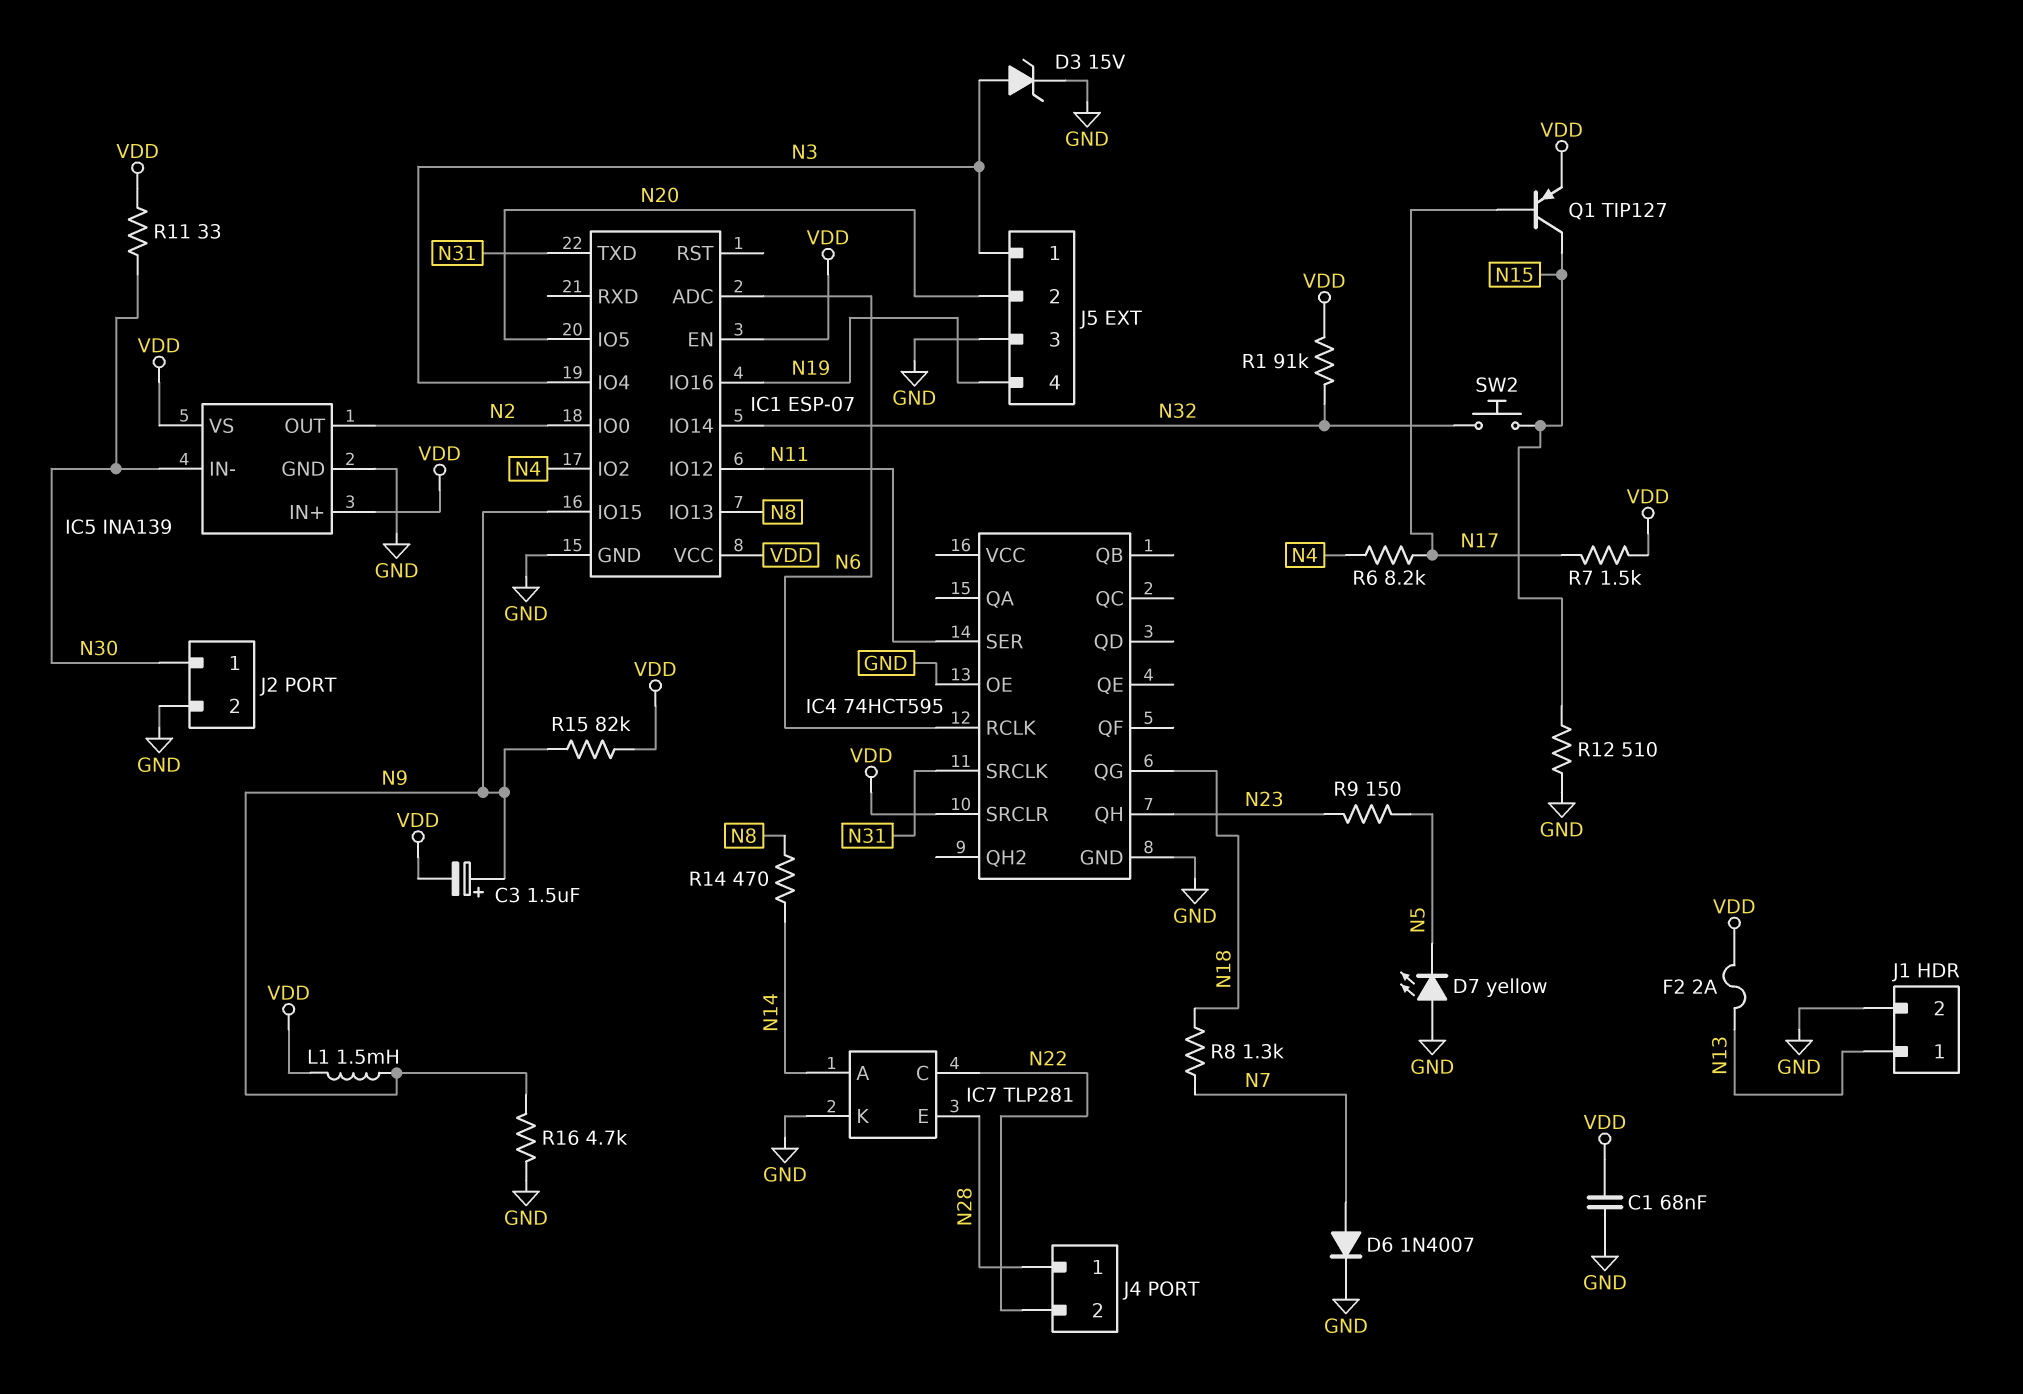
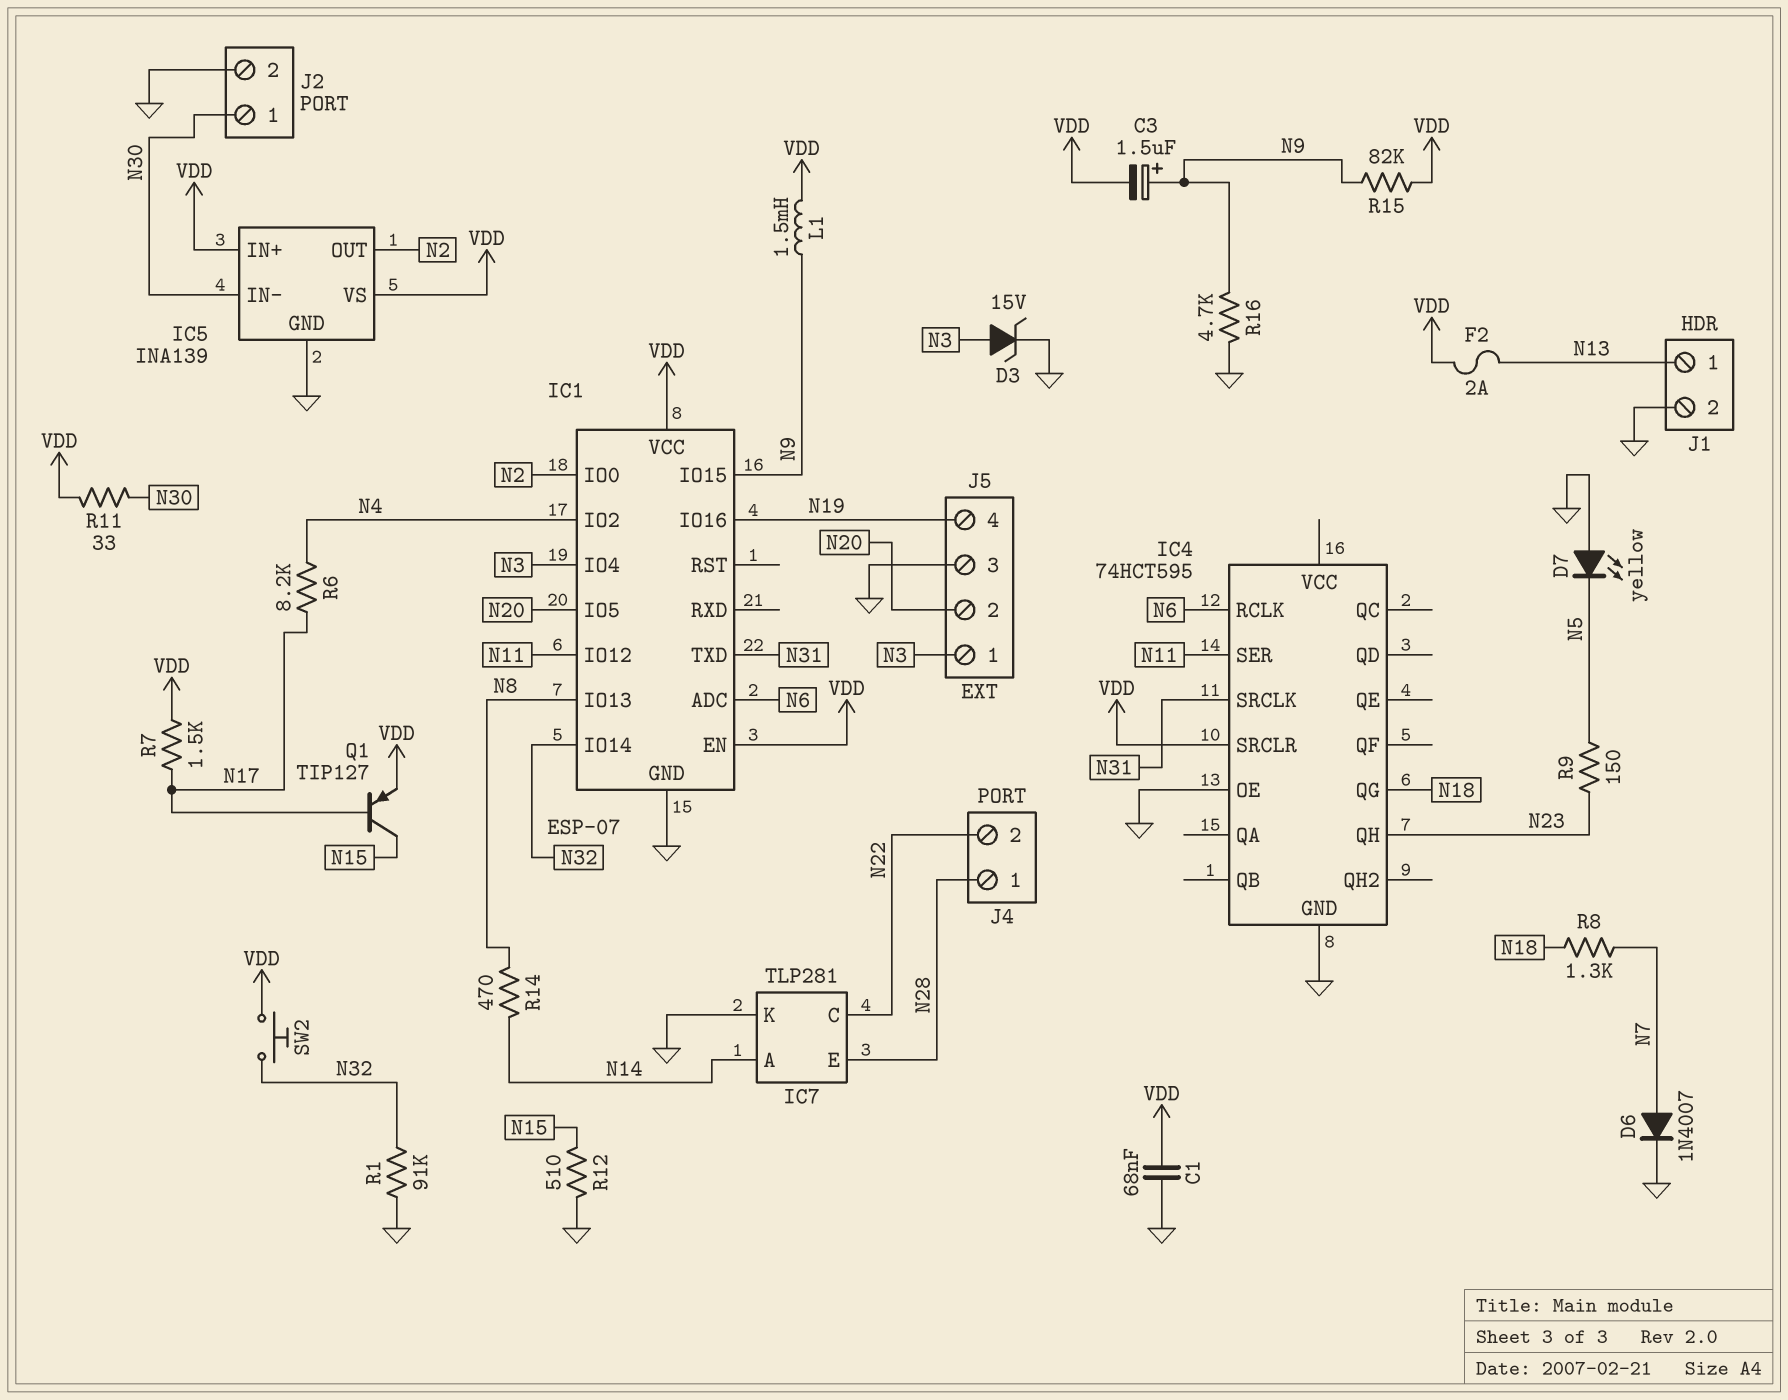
R1: 91k (N32, VDD) -> 91k (GND, N32)
SW2: button (N15, N32) -> button (N32, VDD)

